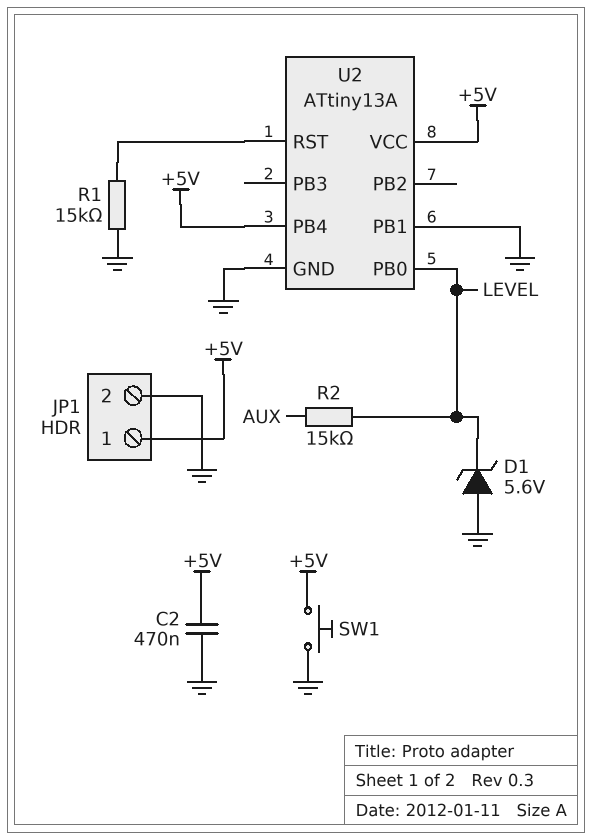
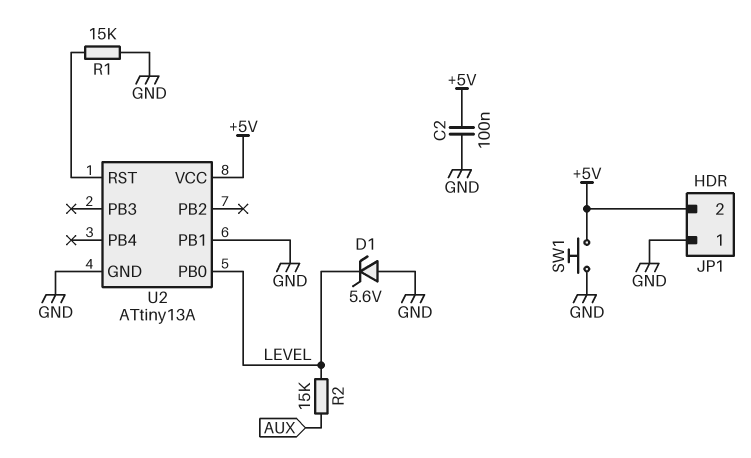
C2: 470nF (+5V, GND) -> 100nF (+5V, GND)
JP1 pin 1: +5V -> GND
JP1 pin 2: GND -> +5V
U2 pin PB4: +5V -> none

